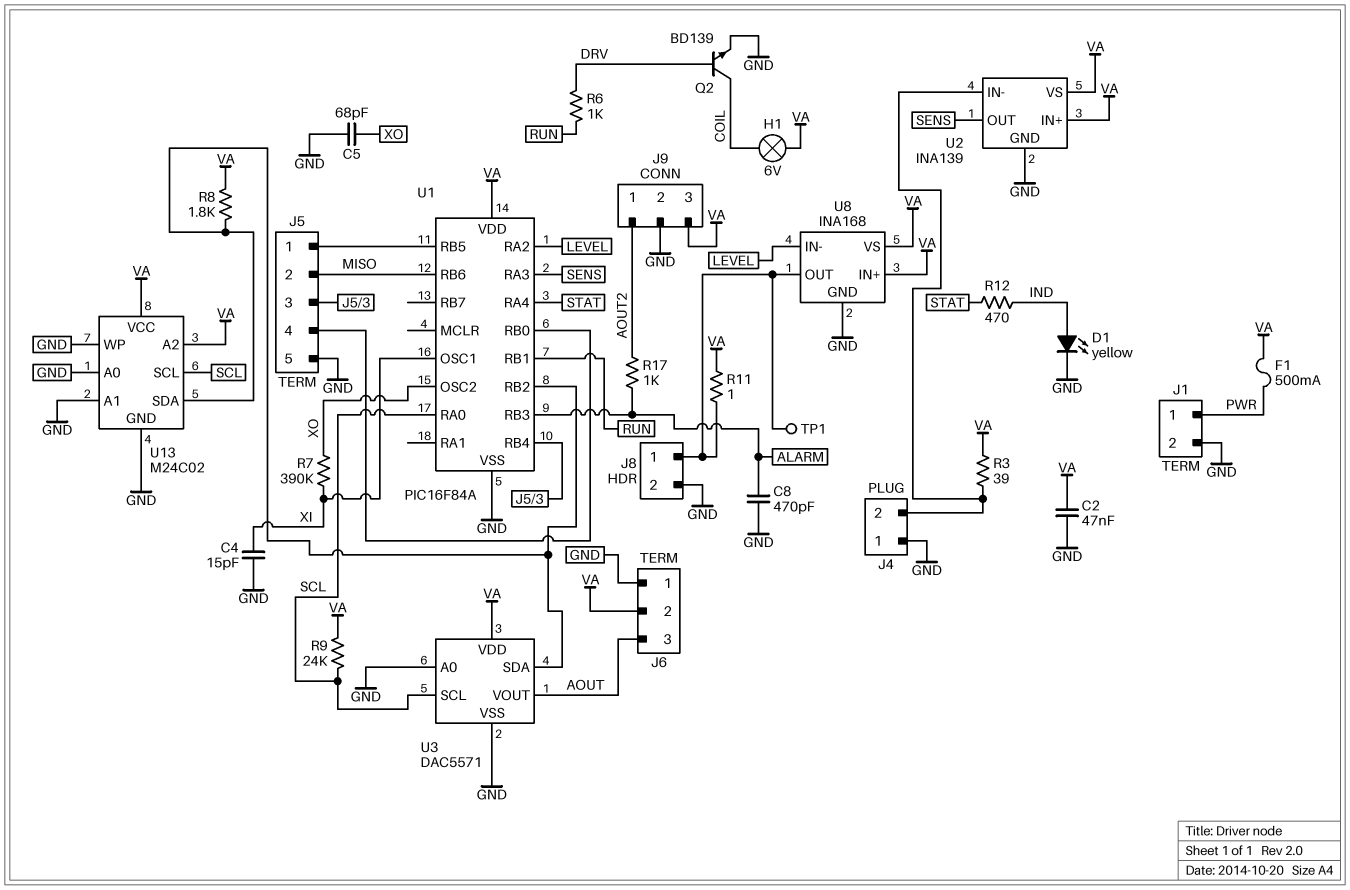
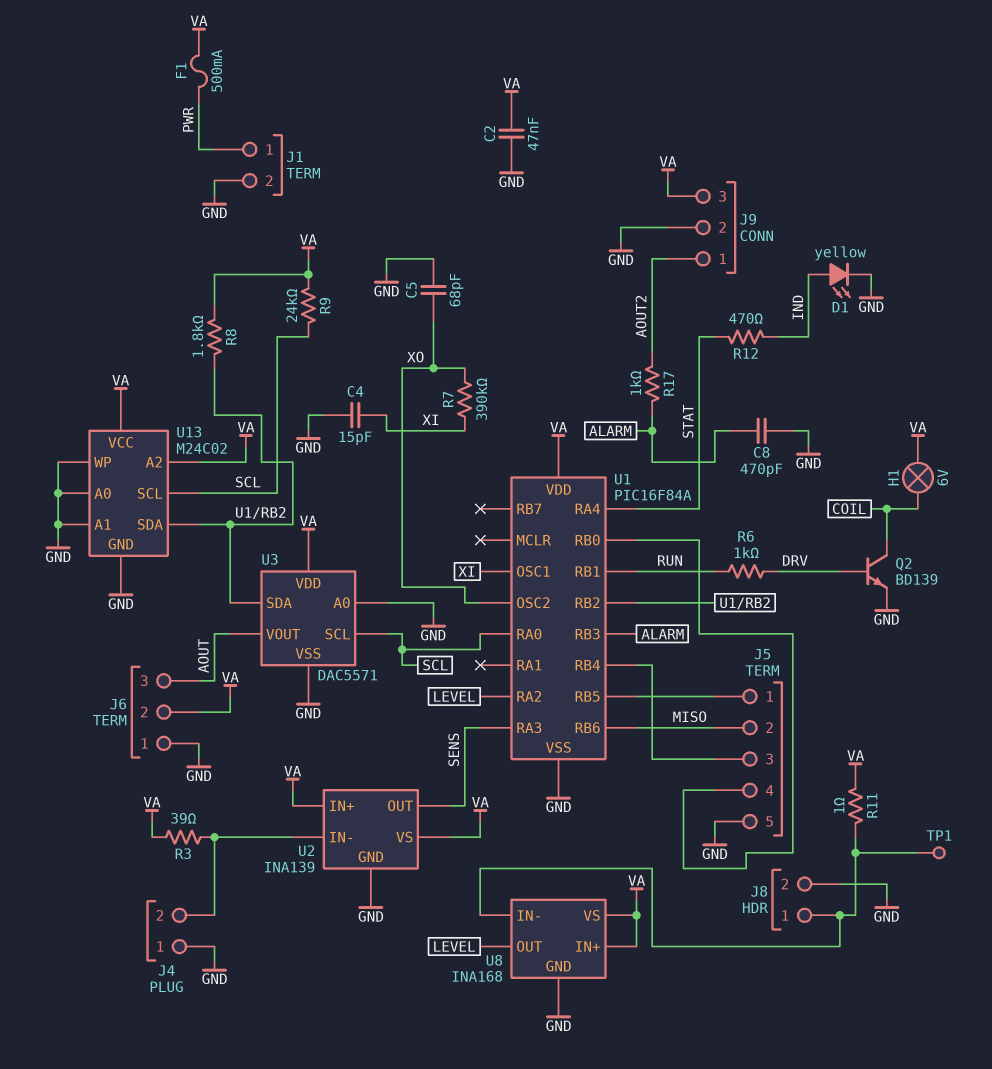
U8 pin IN-: LEVEL -> J8/1
U8 pin OUT: J8/1 -> LEVEL

